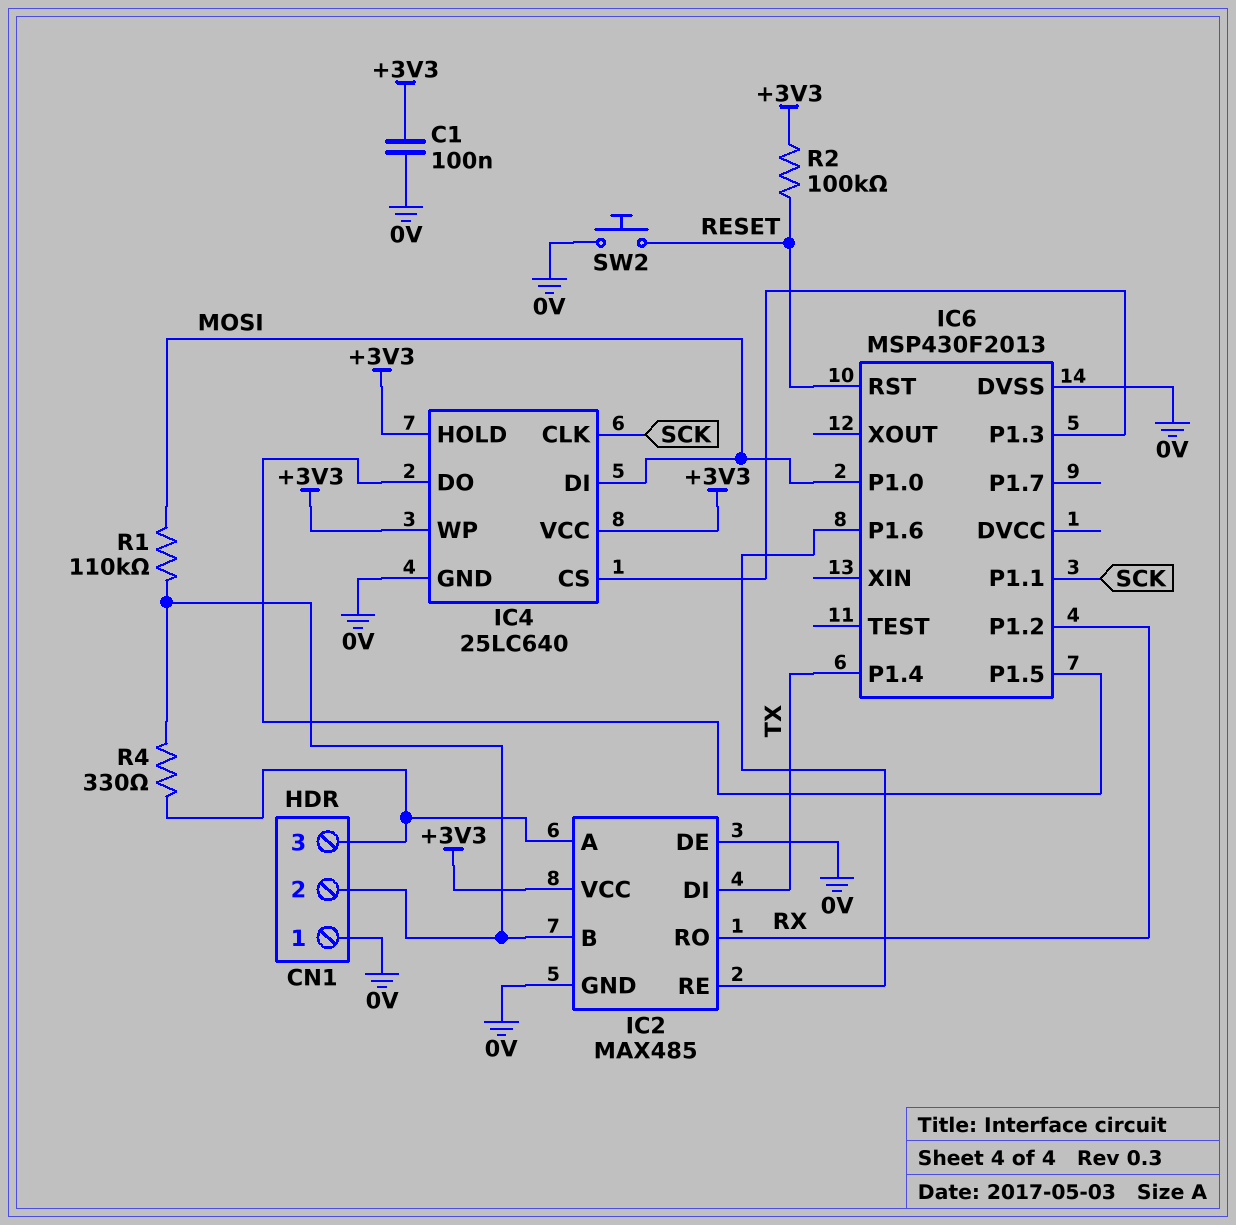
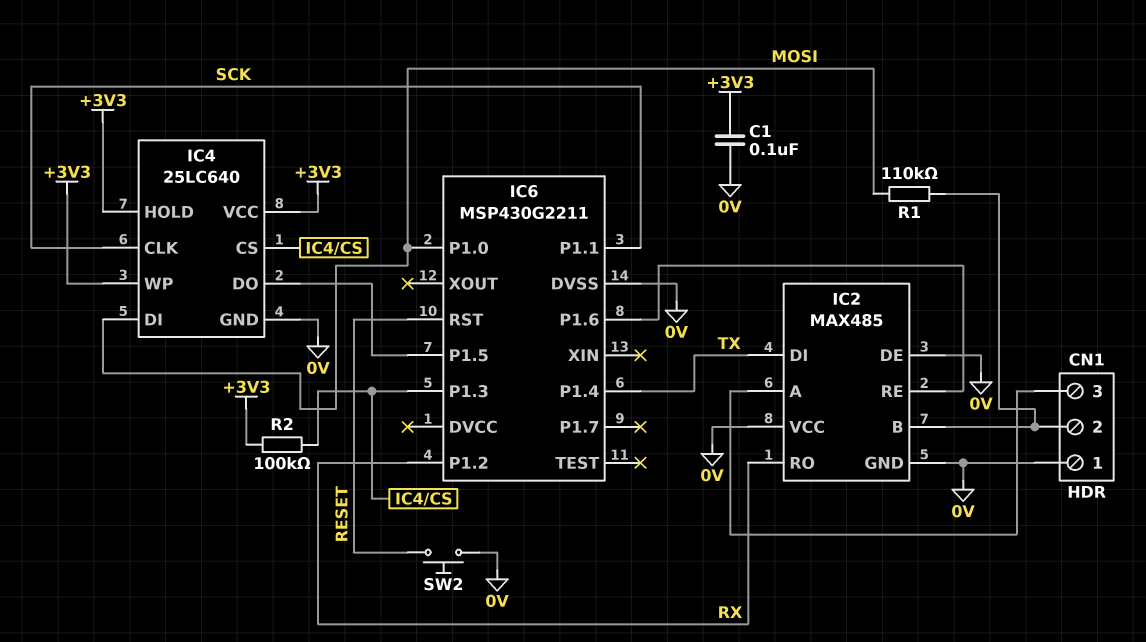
IC2 pin VCC: +3V3 -> 0V
IC6: MSP430F2013 -> MSP430G2211
R2: 100k (+3V3, RESET) -> 100k (+3V3, IC4/CS)
R4: 330 (CN1/2, CN1/3) -> none

